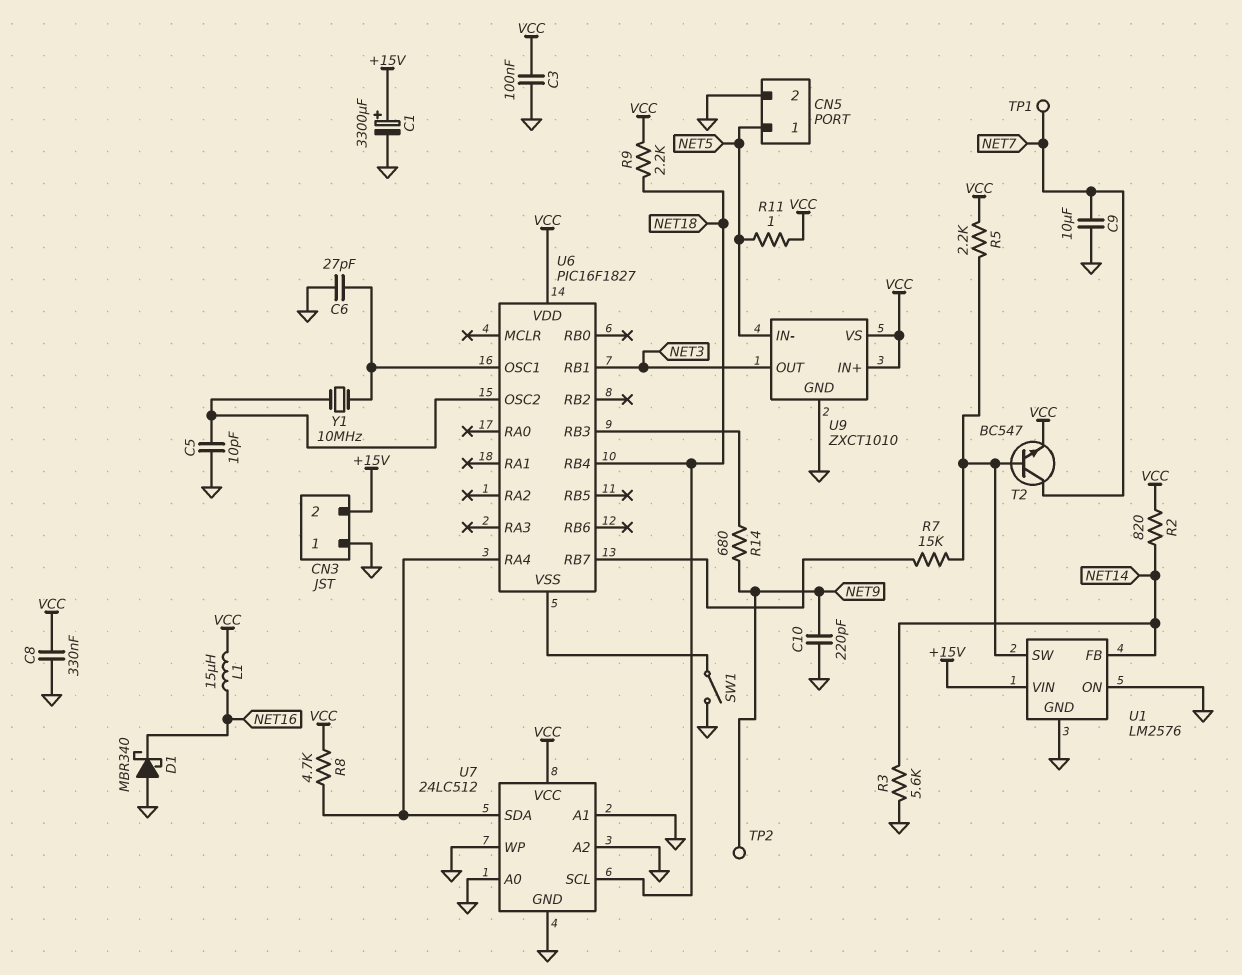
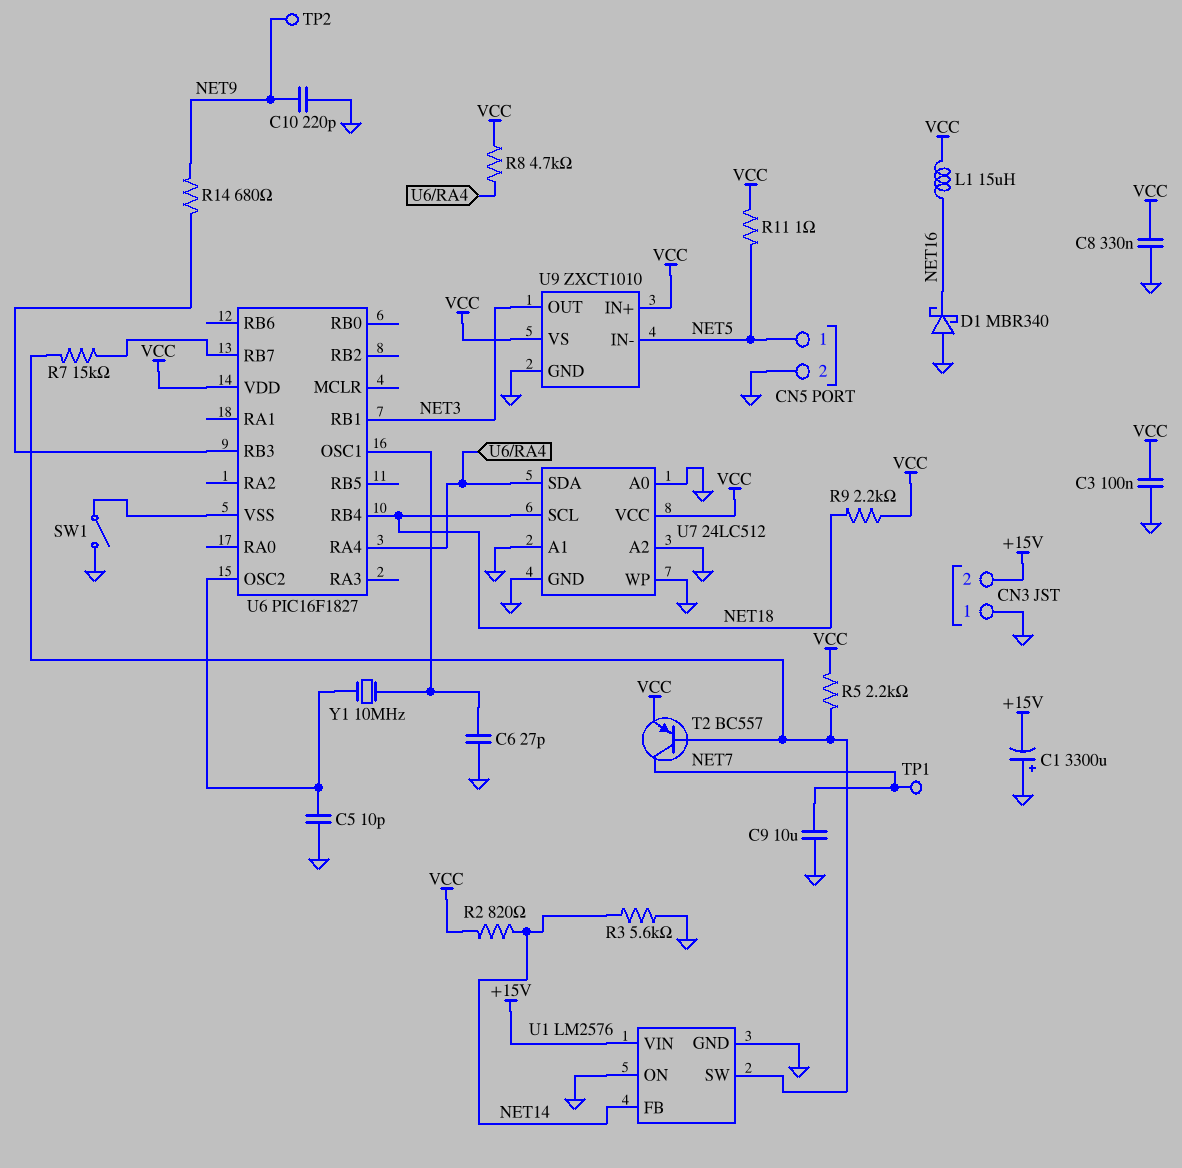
C1: 3300uF (plus +15V, minus GND) -> 3300uF (plus GND, minus +15V)
T2: NPN BC547 (B U1/SW, C NET7, E VCC) -> PNP BC557 (B U1/SW, C NET7, E VCC)

